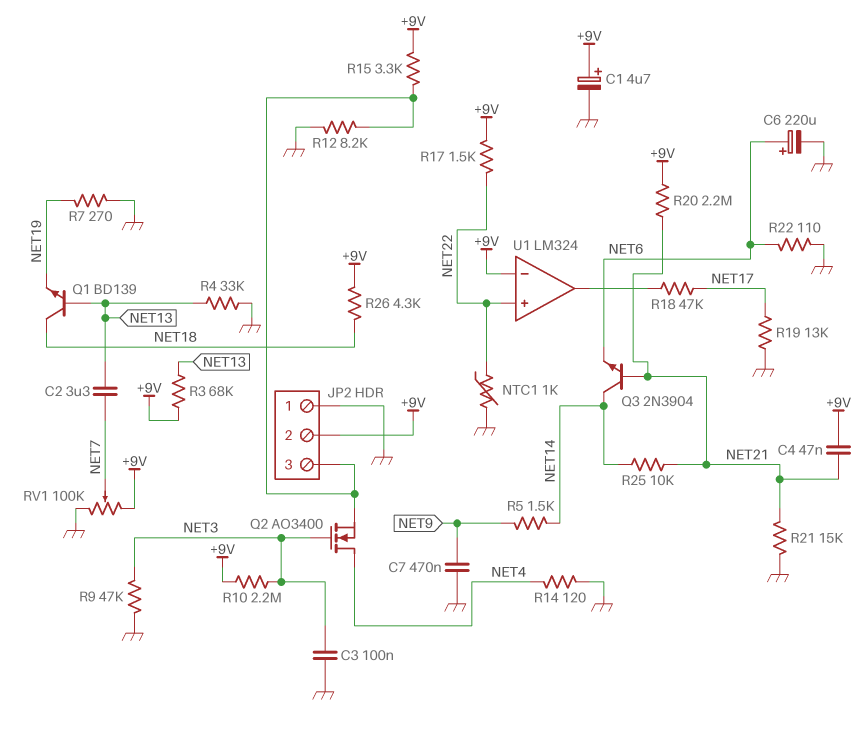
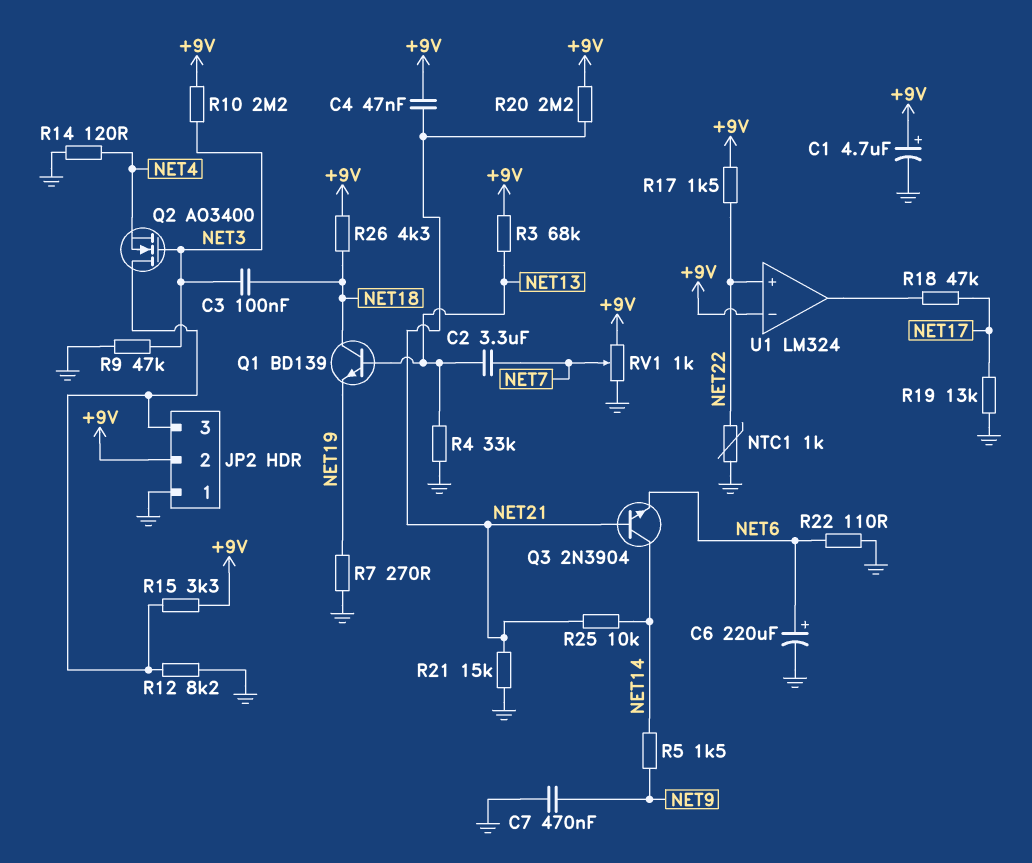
C3: 100nF (GND, NET3) -> 100nF (NET3, NET18)
Q2: NMOS AO3400 (G NET3, D NET4, S JP2/3) -> NMOS AO3400 (G NET3, D JP2/3, S NET4)
RV1: 100k (+9V, GND, wiper NET7) -> 1k (+9V, GND, wiper NET7)

